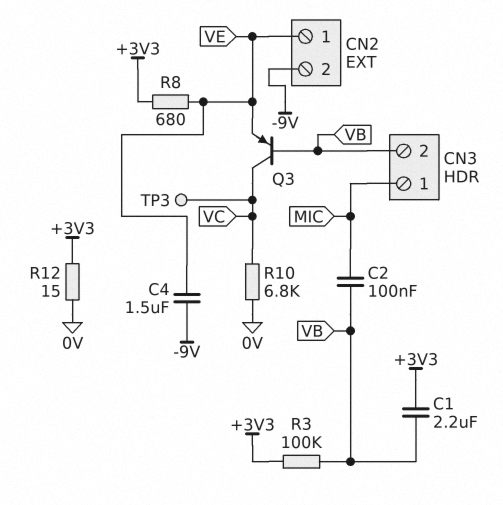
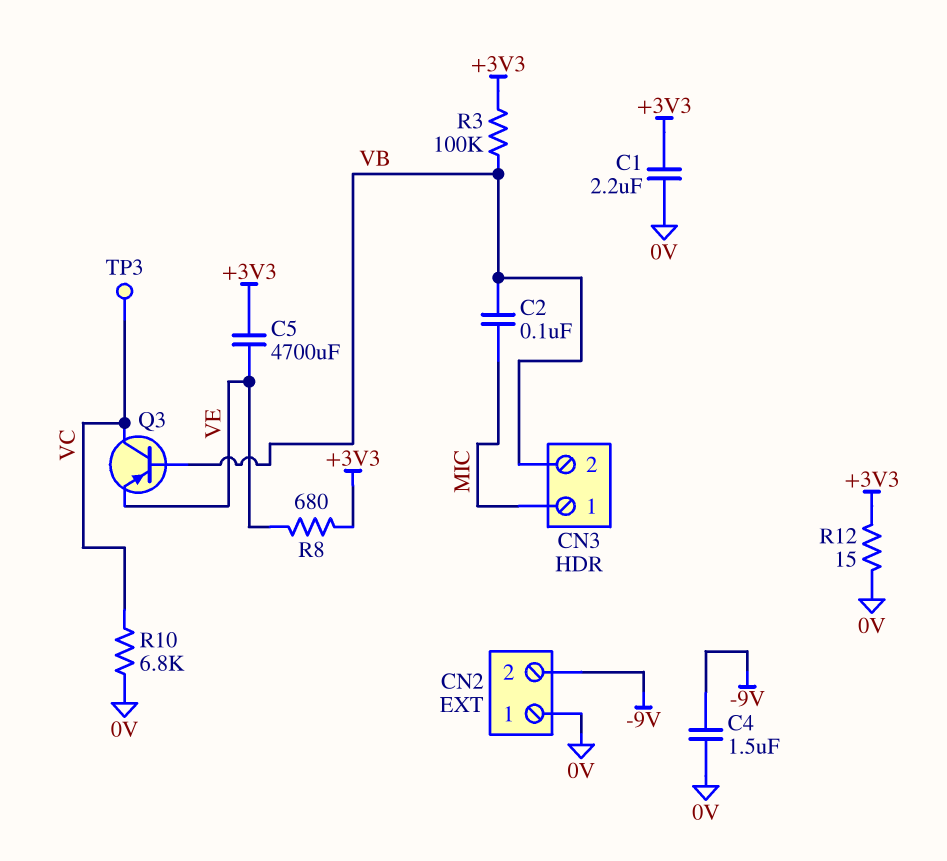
C1: 2.2uF (+3V3, VB) -> 2.2uF (+3V3, 0V)
C4: 1.5uF (-9V, VE) -> 1.5uF (-9V, 0V)
C5: none -> 4700uF (+3V3, VE)
CN2 pin 1: VE -> 0V

